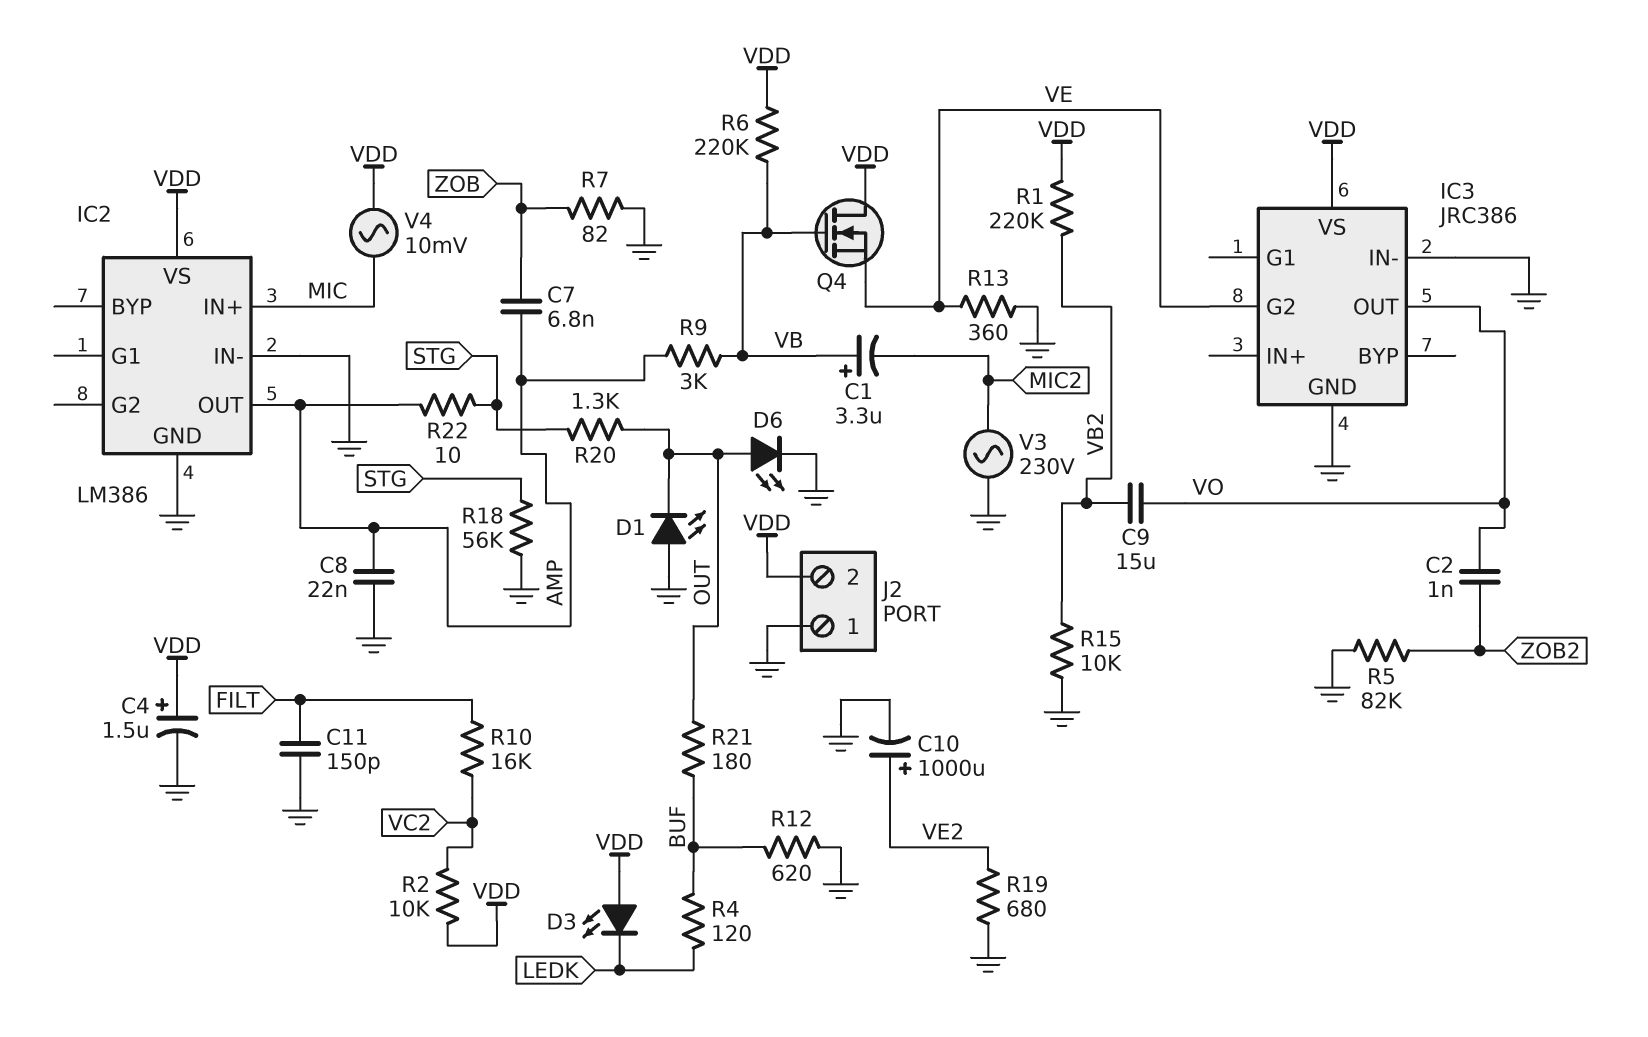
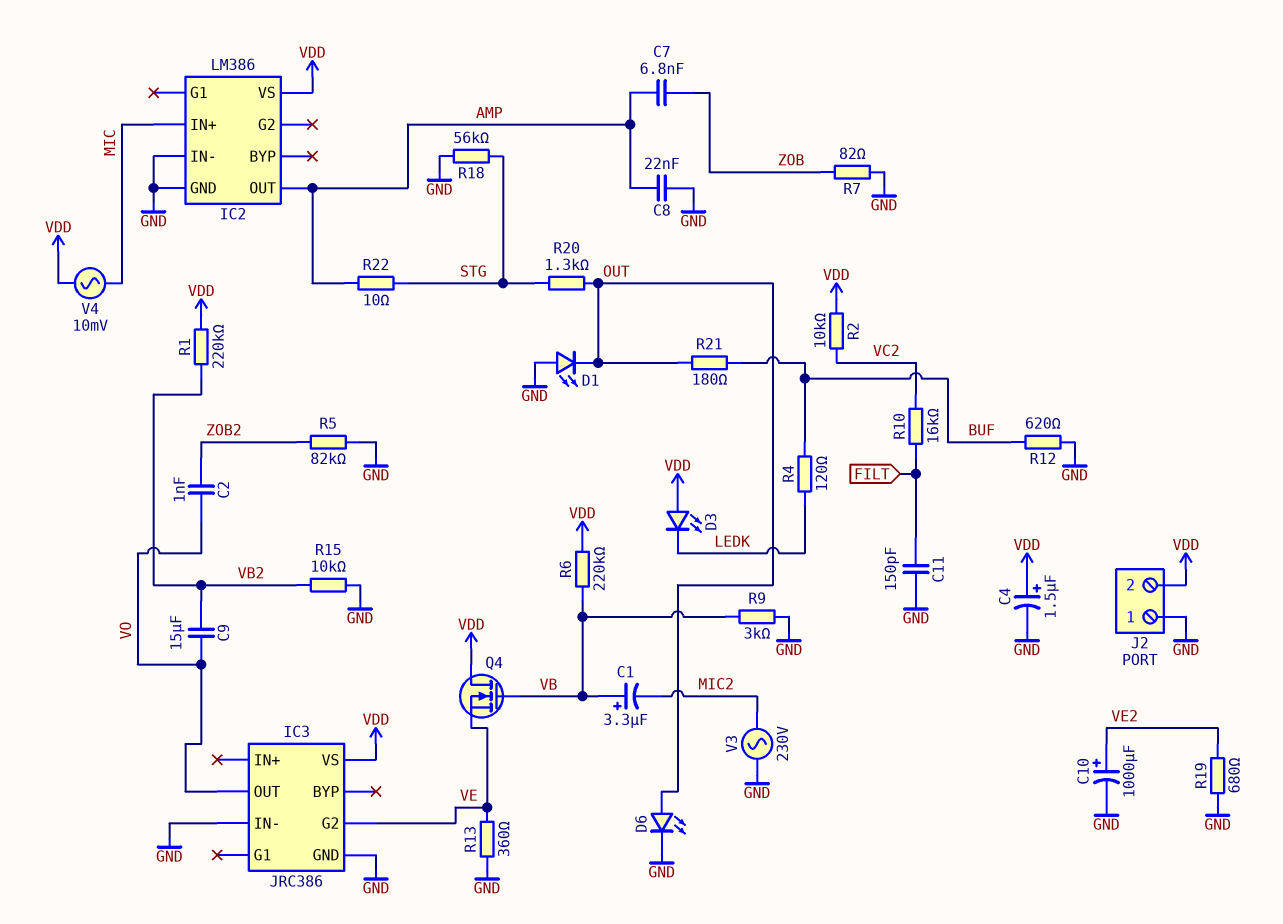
R9: 3k (AMP, VB) -> 3k (GND, VB)

